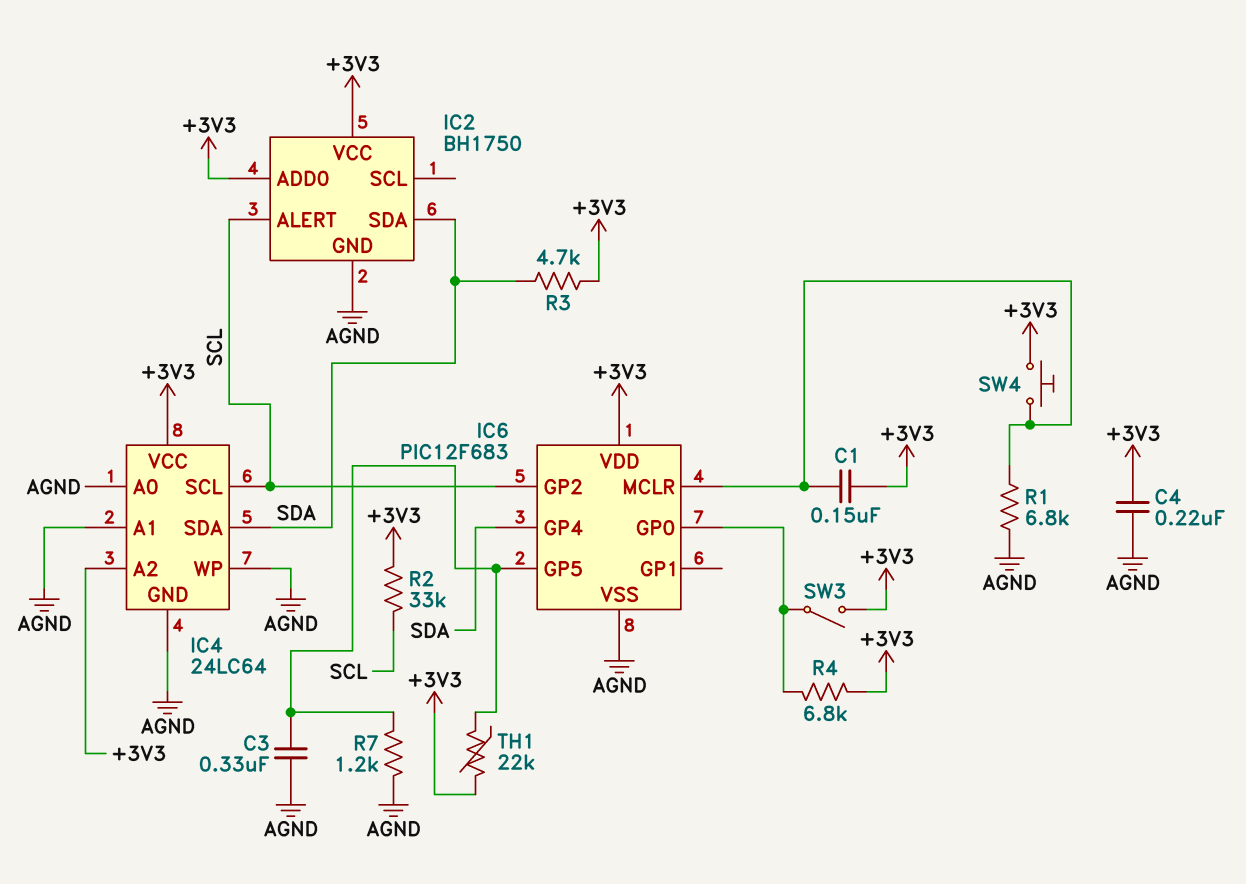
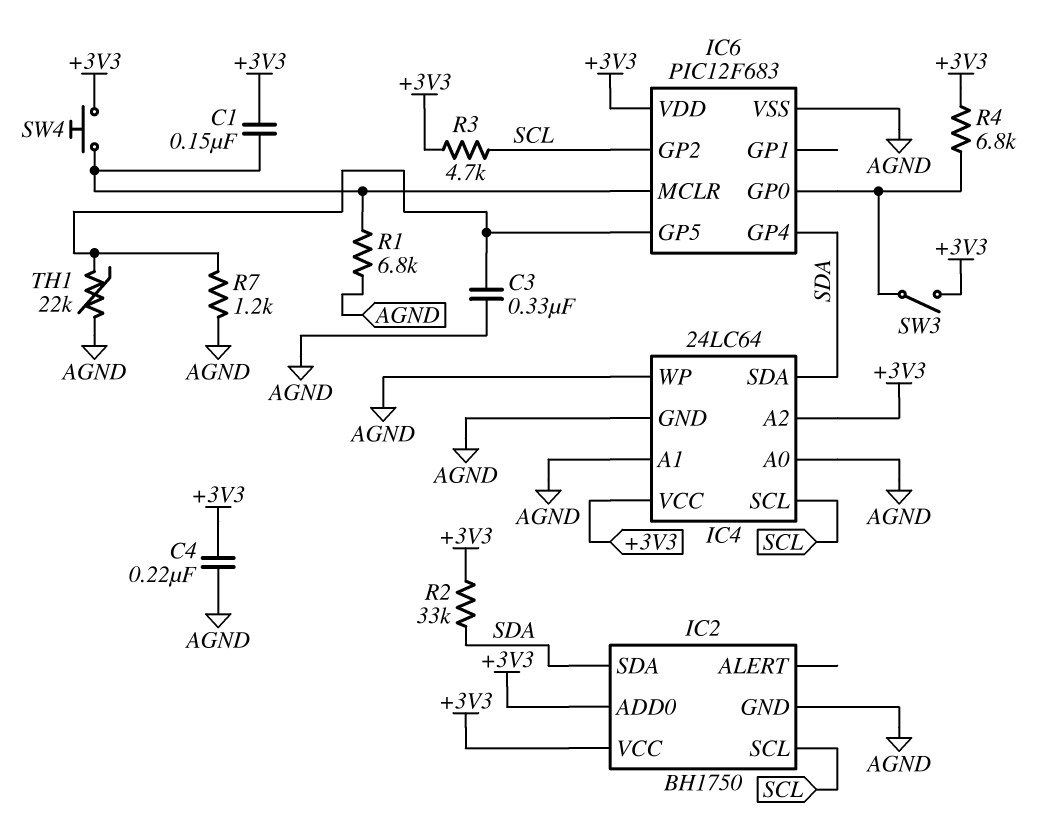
IC2 pin ALERT: SCL -> none
IC2 pin SCL: none -> SCL
R2: 33k (+3V3, SCL) -> 33k (+3V3, SDA)
R3: 4.7k (+3V3, SDA) -> 4.7k (+3V3, SCL)
TH1: 22k (+3V3, IC6/GP5) -> 22k (AGND, IC6/GP5)

